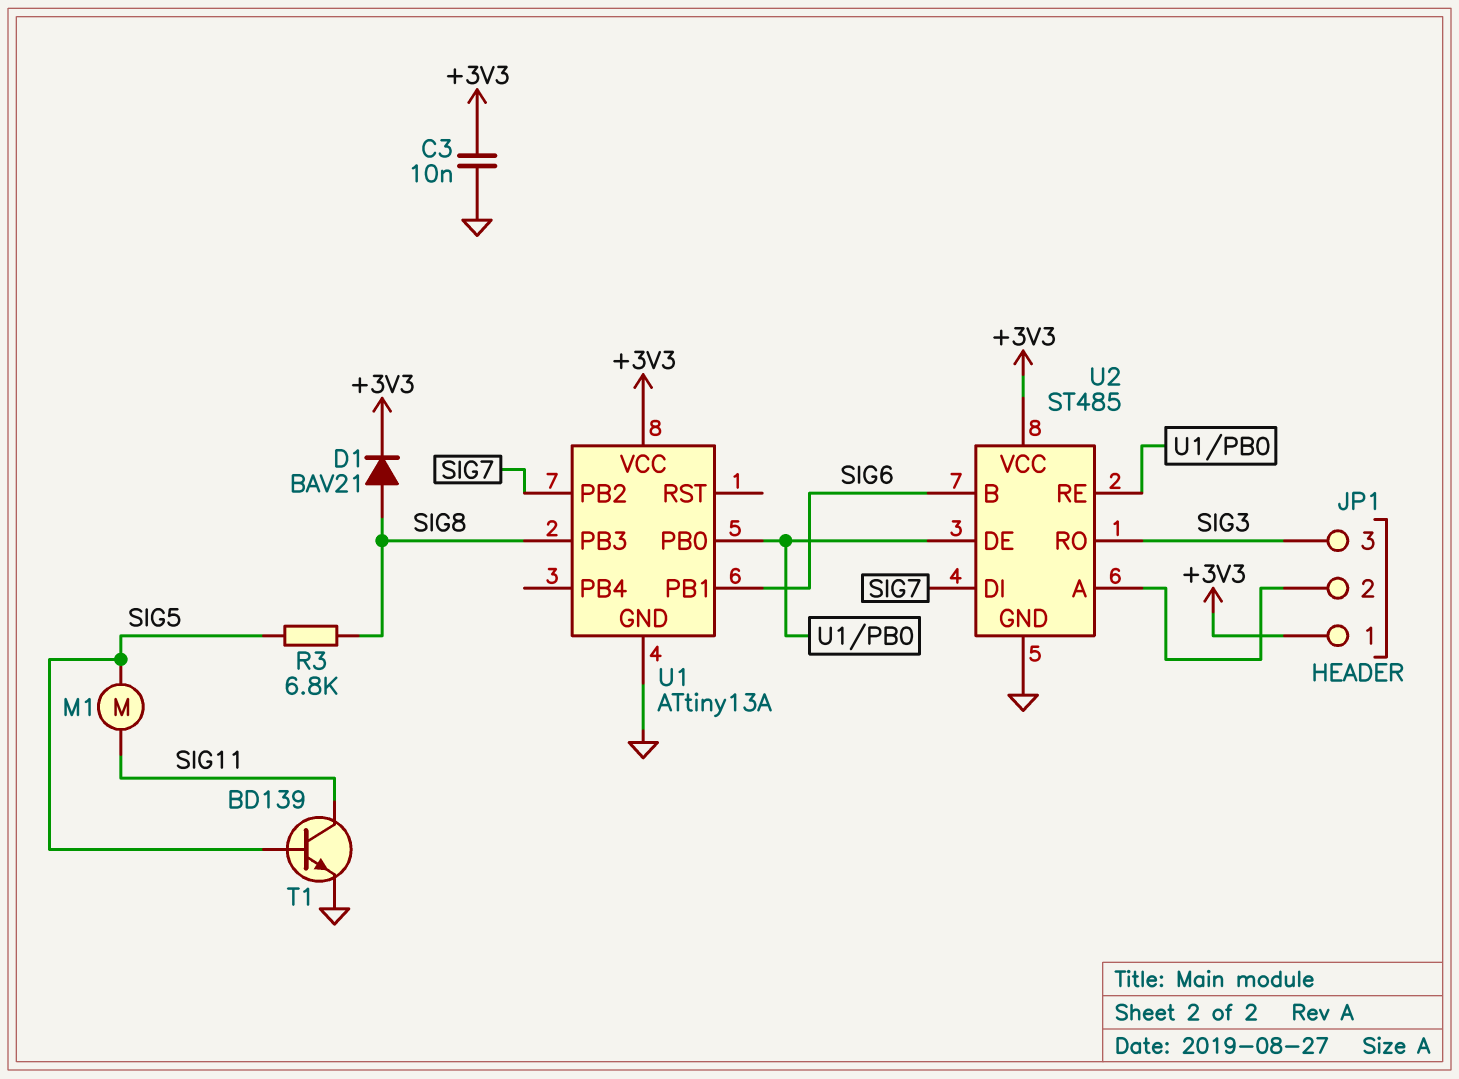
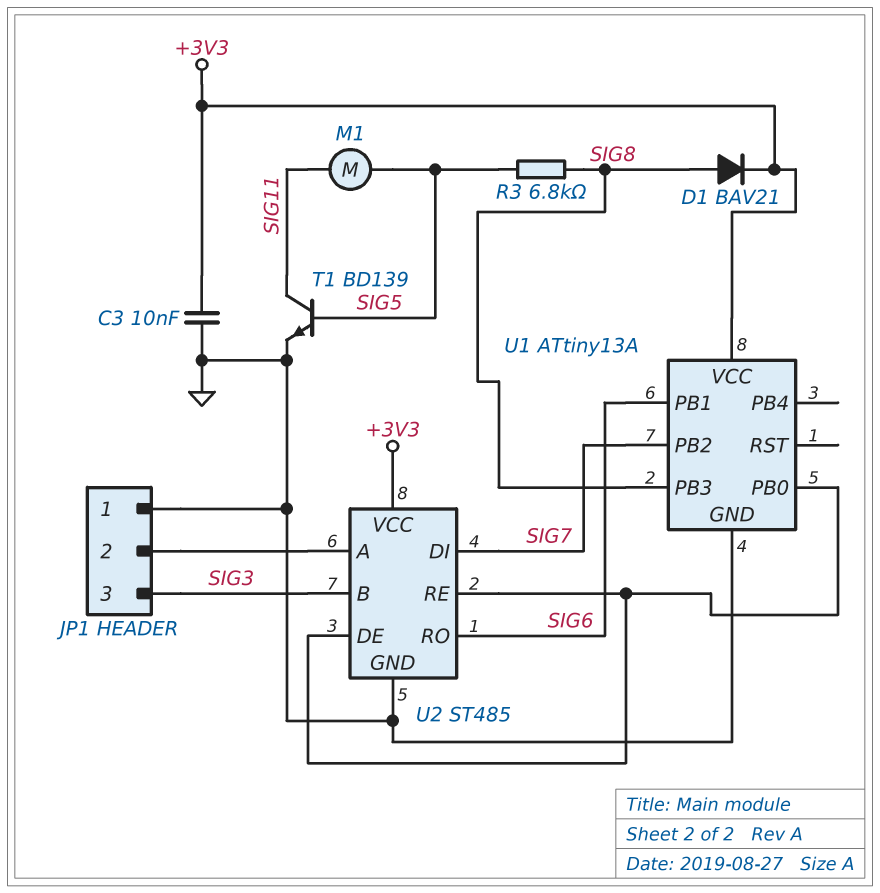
JP1 pin 1: +3V3 -> GND
U2 pin B: SIG6 -> SIG3
U2 pin RO: SIG3 -> SIG6

